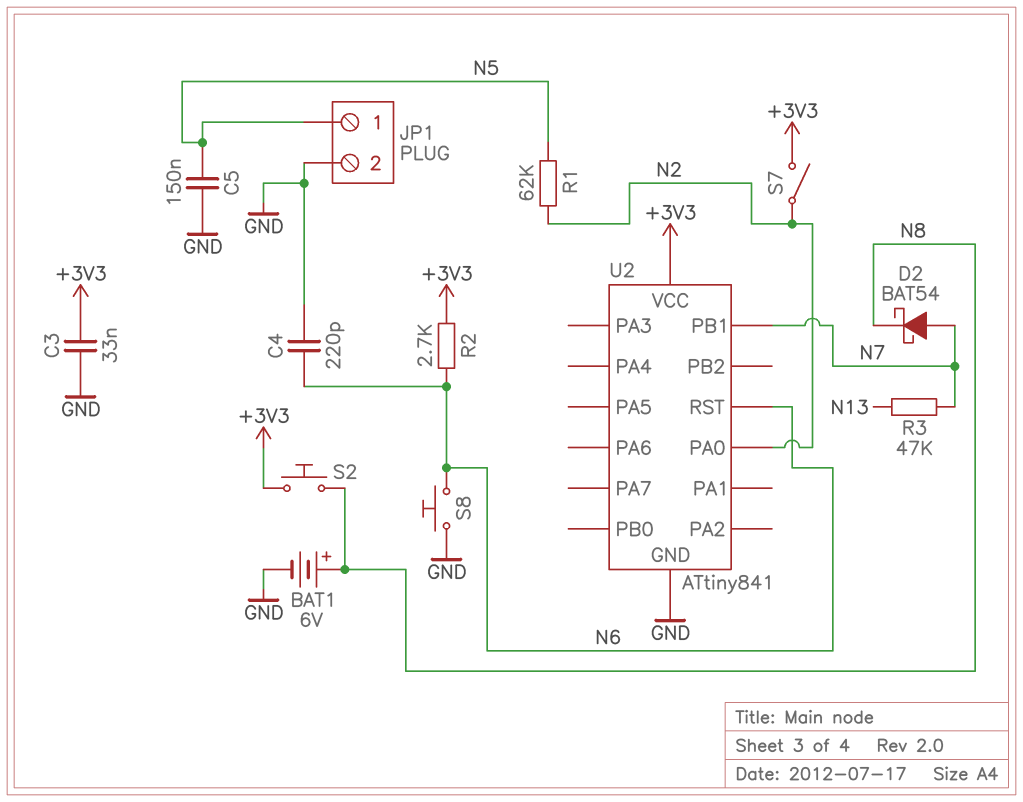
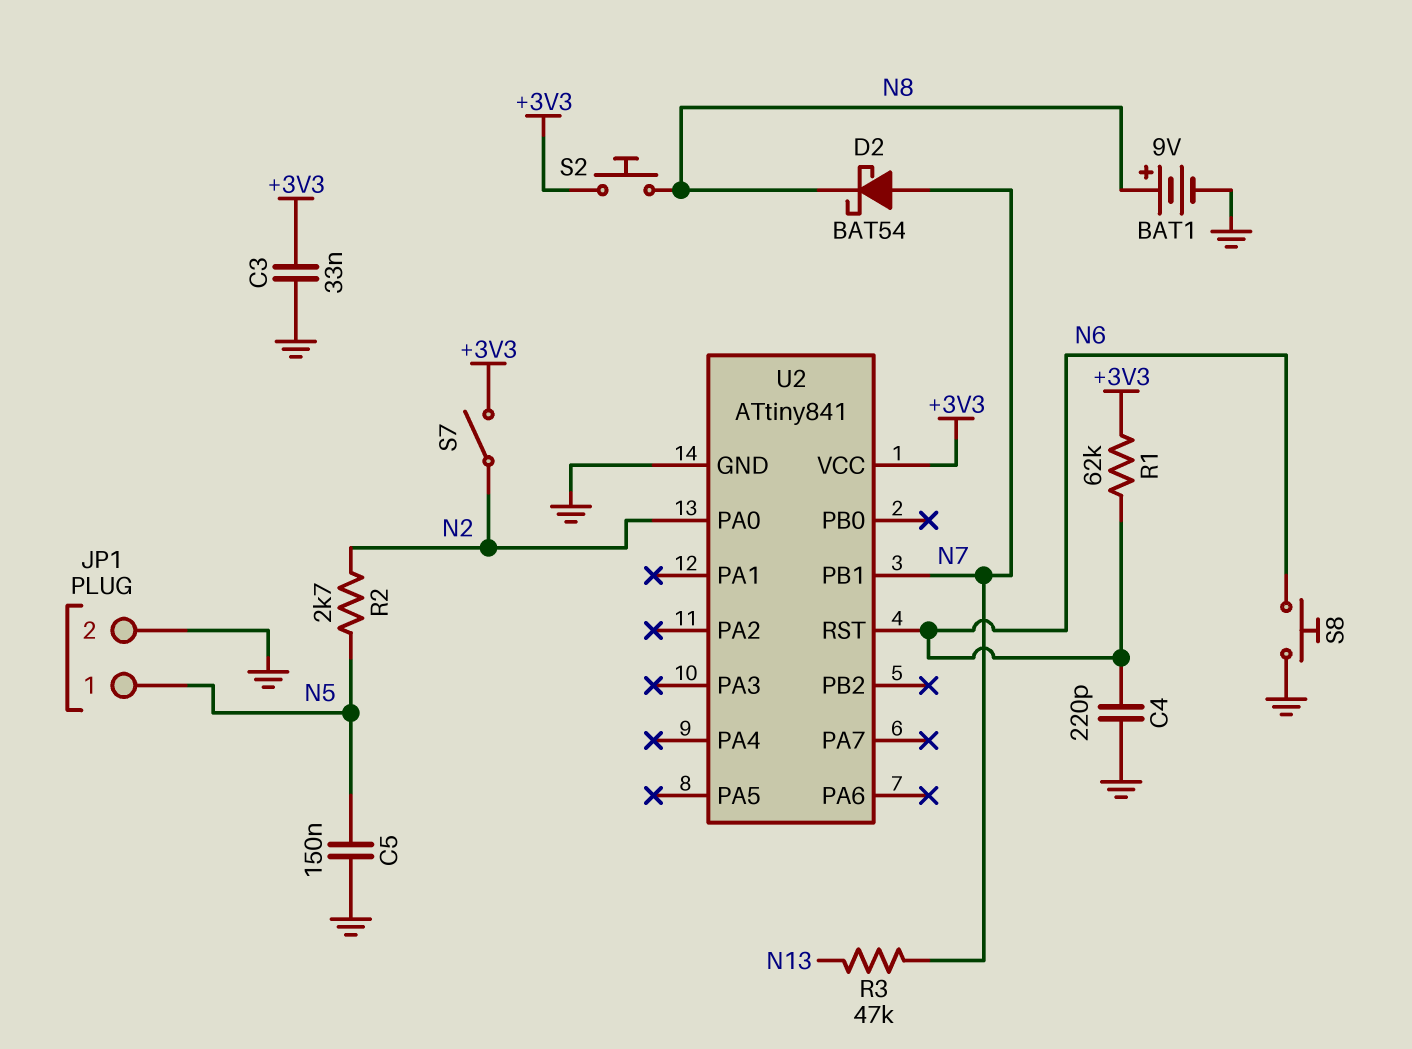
BAT1: 6V (plus N8, minus GND) -> 9V (plus N8, minus GND)
R1: 62k (N2, N5) -> 62k (+3V3, N6)
R2: 2.7k (+3V3, N6) -> 2.7k (N2, N5)

